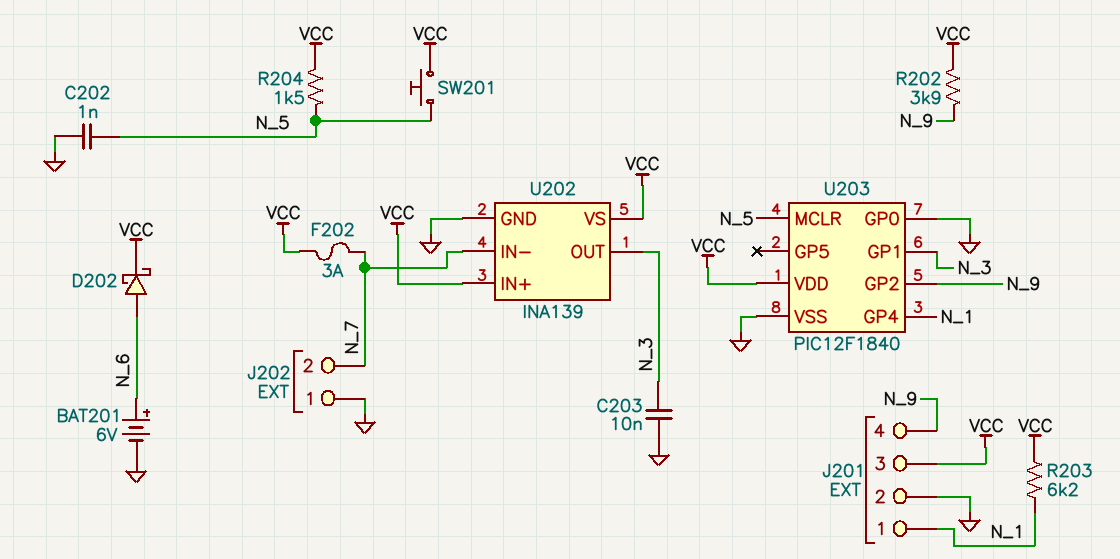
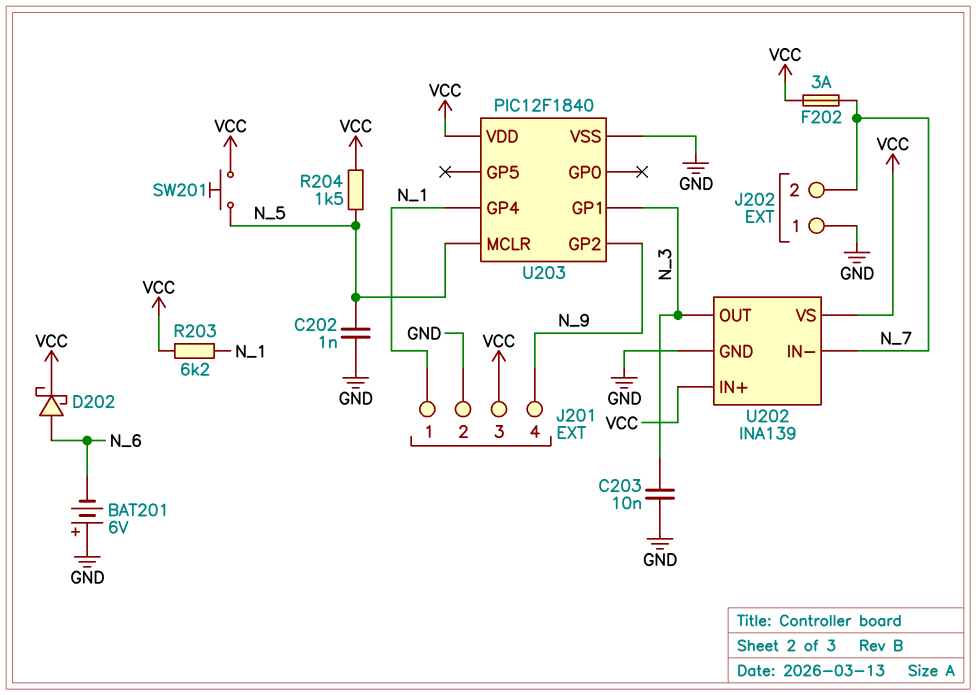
BAT201: 6V (plus N_6, minus GND) -> 6V (plus GND, minus N_6)
R202: 3.9k (N_9, VCC) -> none
U203 pin GP0: GND -> none

